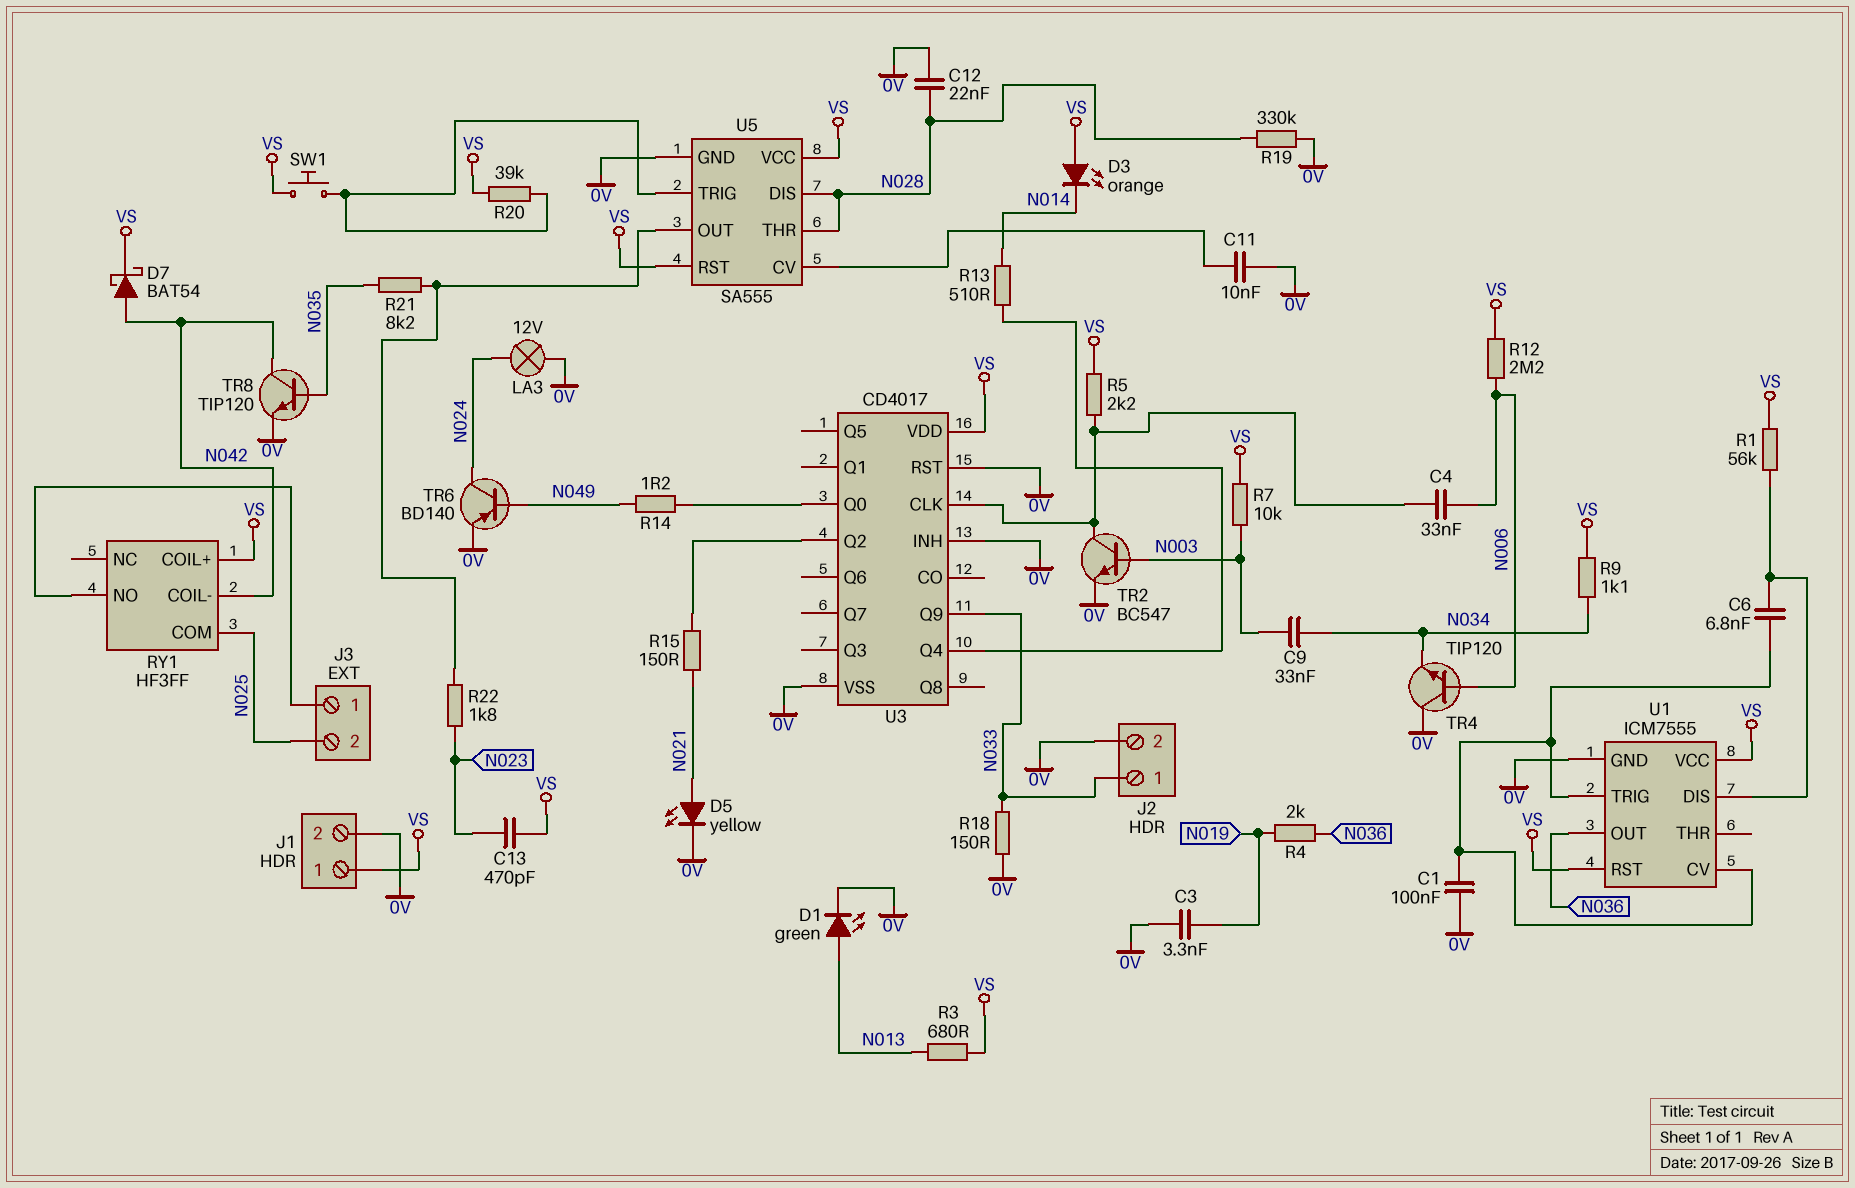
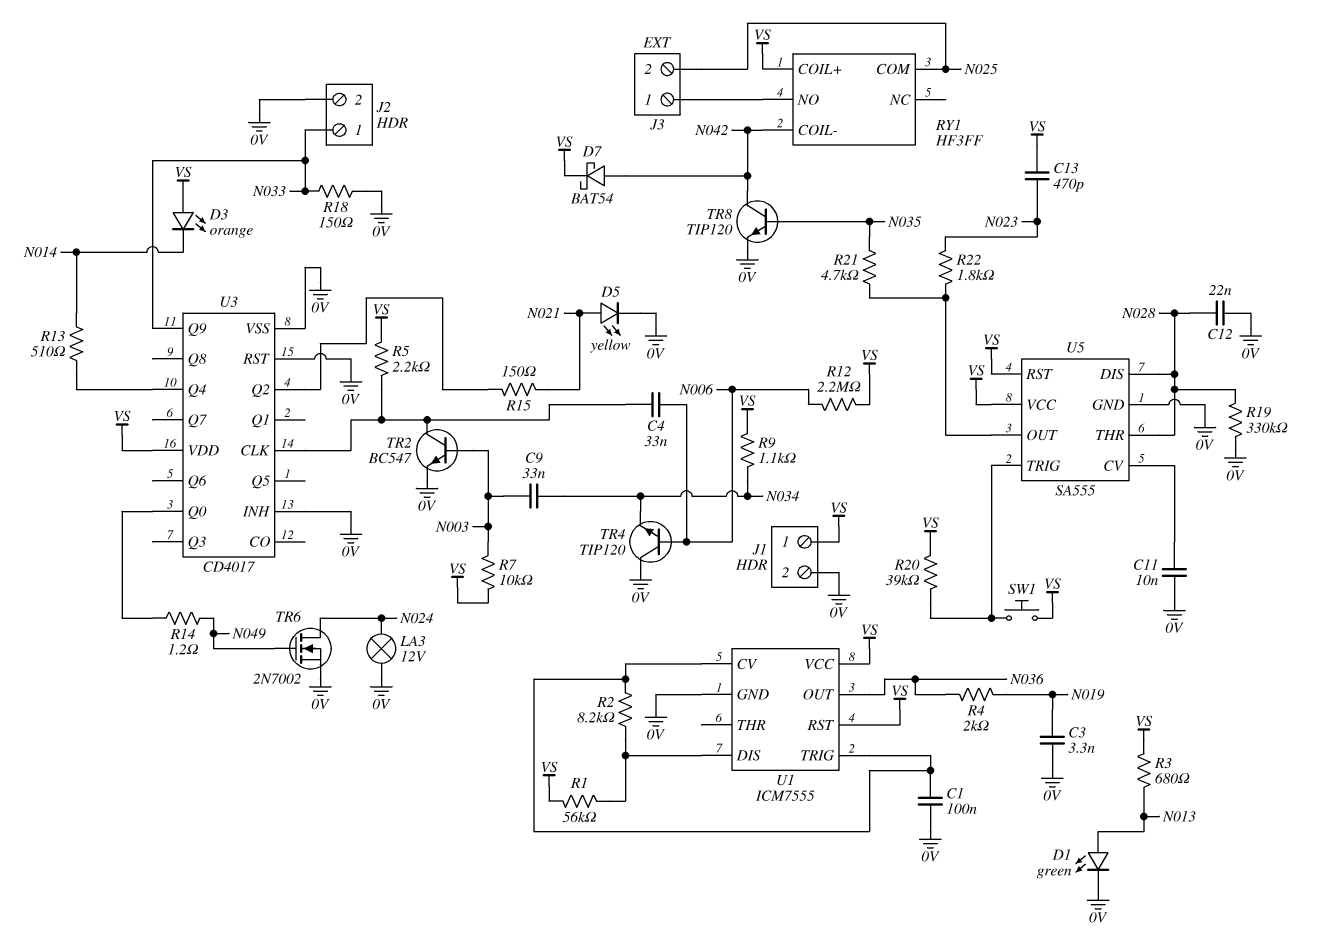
C6: 6.8nF (U1/CV, U1/DIS) -> none
R2: none -> 8.2k (U1/CV, U1/DIS)
R21: 8.2k (N035, U5/OUT) -> 4.7k (N035, U5/OUT)
TR6: PNP BD140 (B N049, C N024, E 0V) -> NMOS 2N7002 (G N049, D N024, S 0V)

